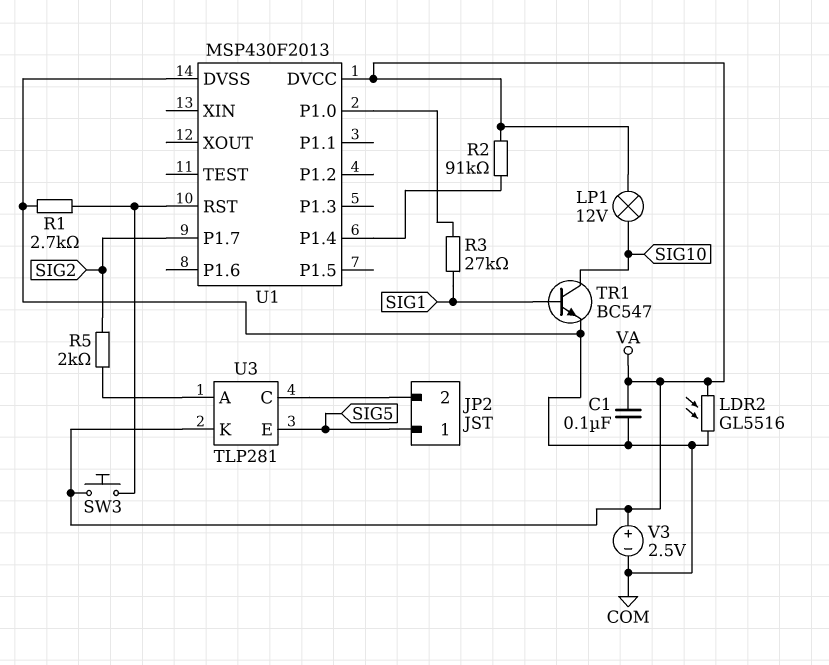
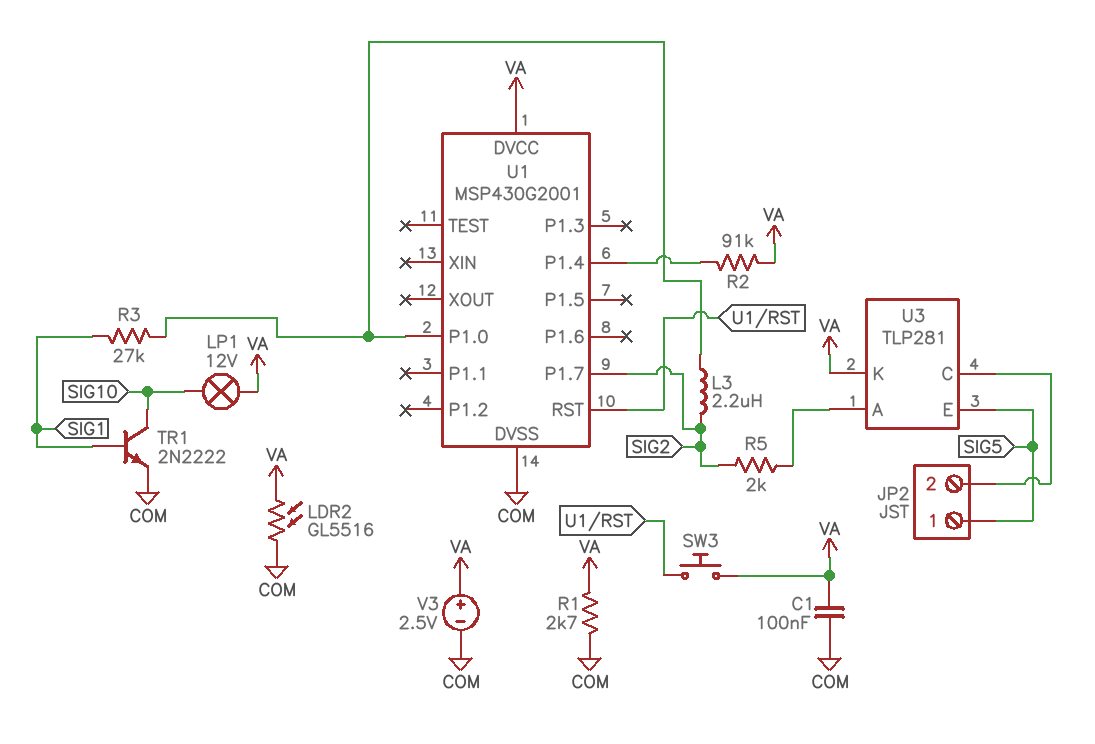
L3: none -> 2.2uH (SIG2, U1/P1.0)
R1: 2.7k (COM, U1/RST) -> 2.7k (COM, VA)
TR1: NPN BC547 (B SIG1, C SIG10, E COM) -> NPN 2N2222 (B SIG1, C SIG10, E COM)
U1: MSP430F2013 -> MSP430G2001

